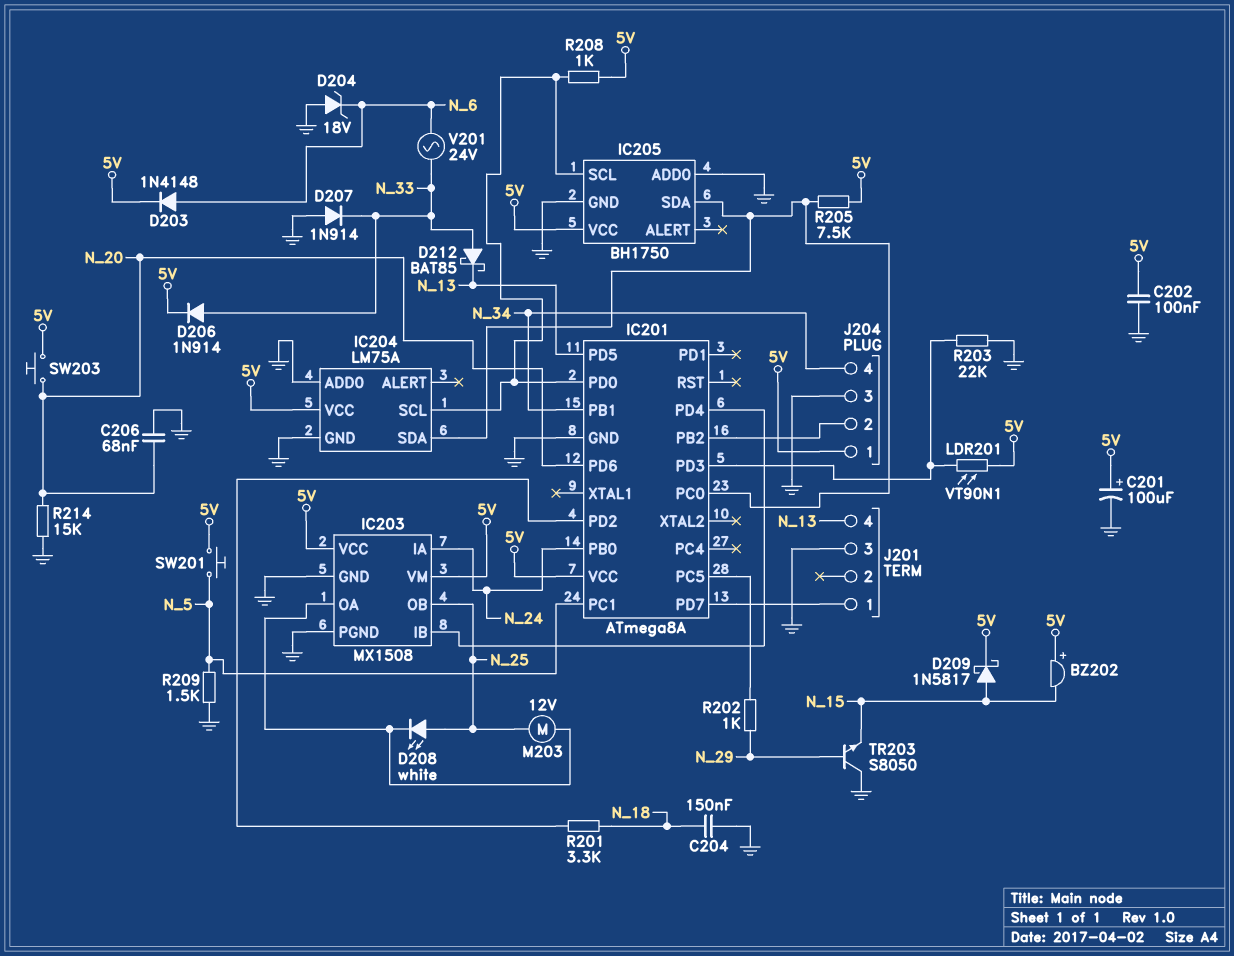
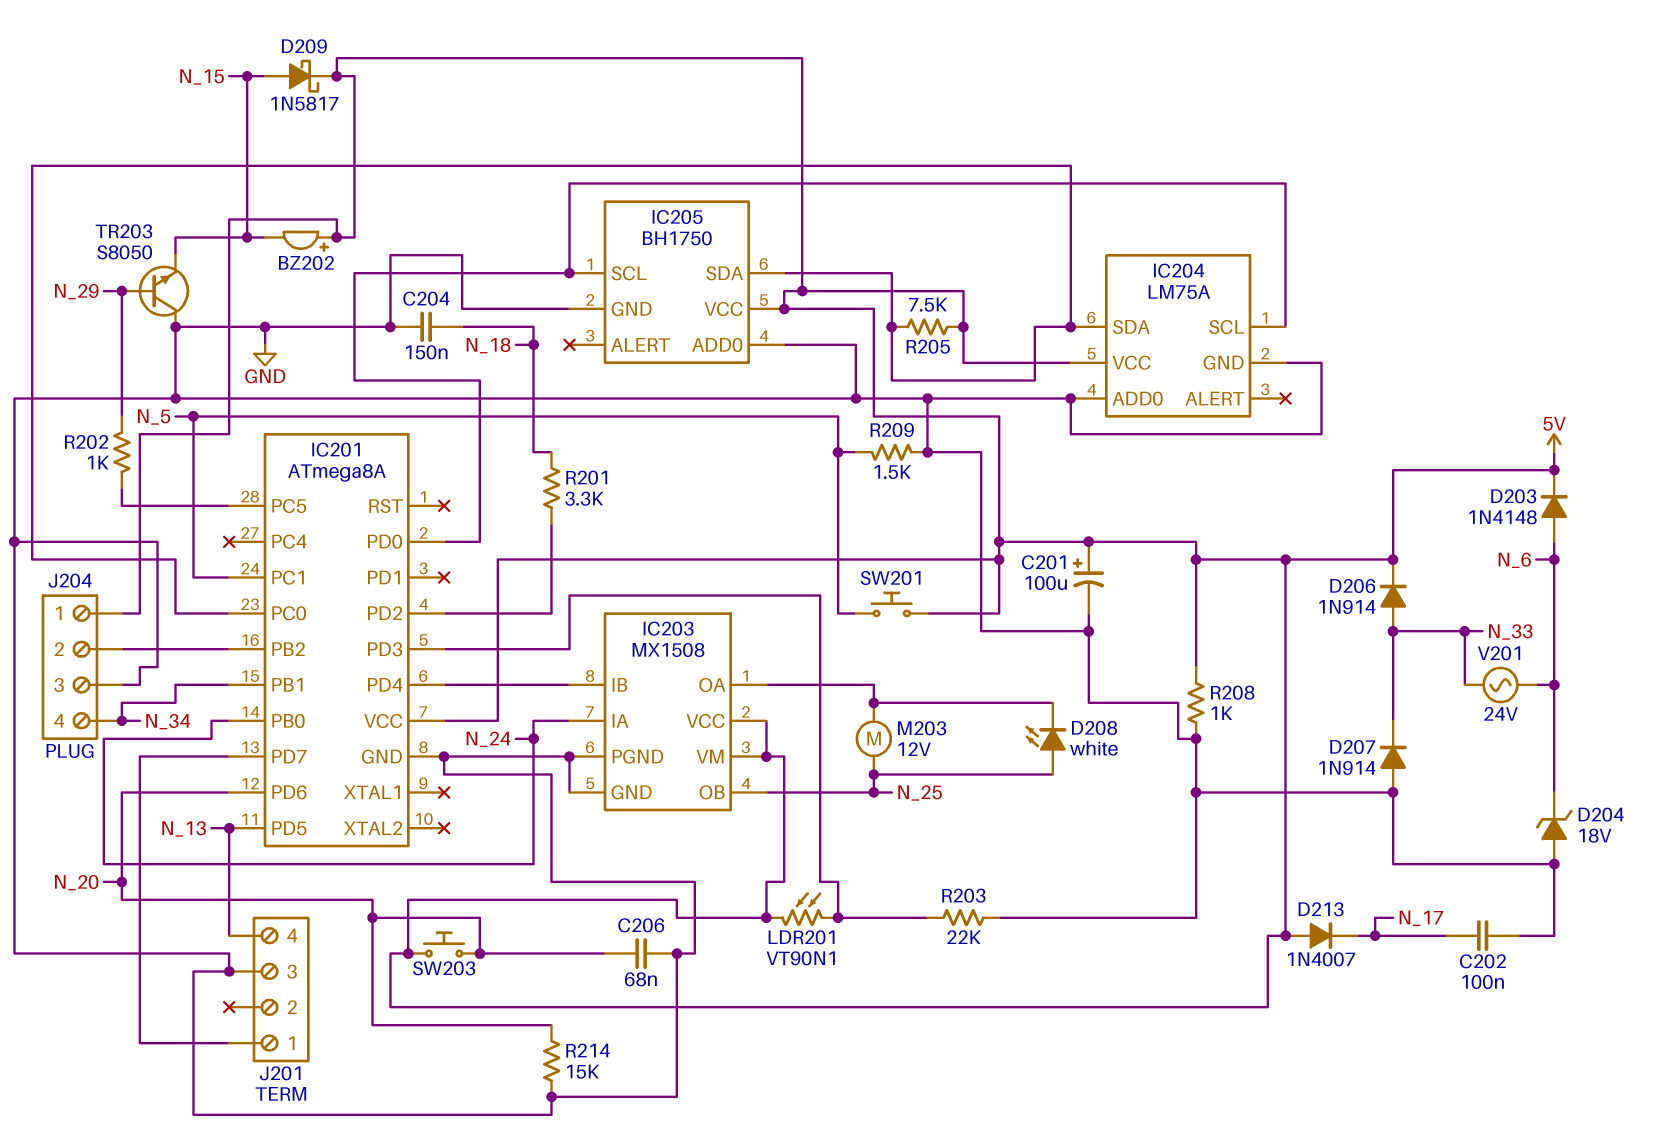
C202: 100nF (5V, GND) -> 100nF (GND, N_17)
D212: schottky BAT85 (A N_33, K N_13) -> none
D213: none -> diode 1N4007 (A 5V, K N_17)
R208: 1k (5V, IC201/PD0) -> 1k (5V, GND)

